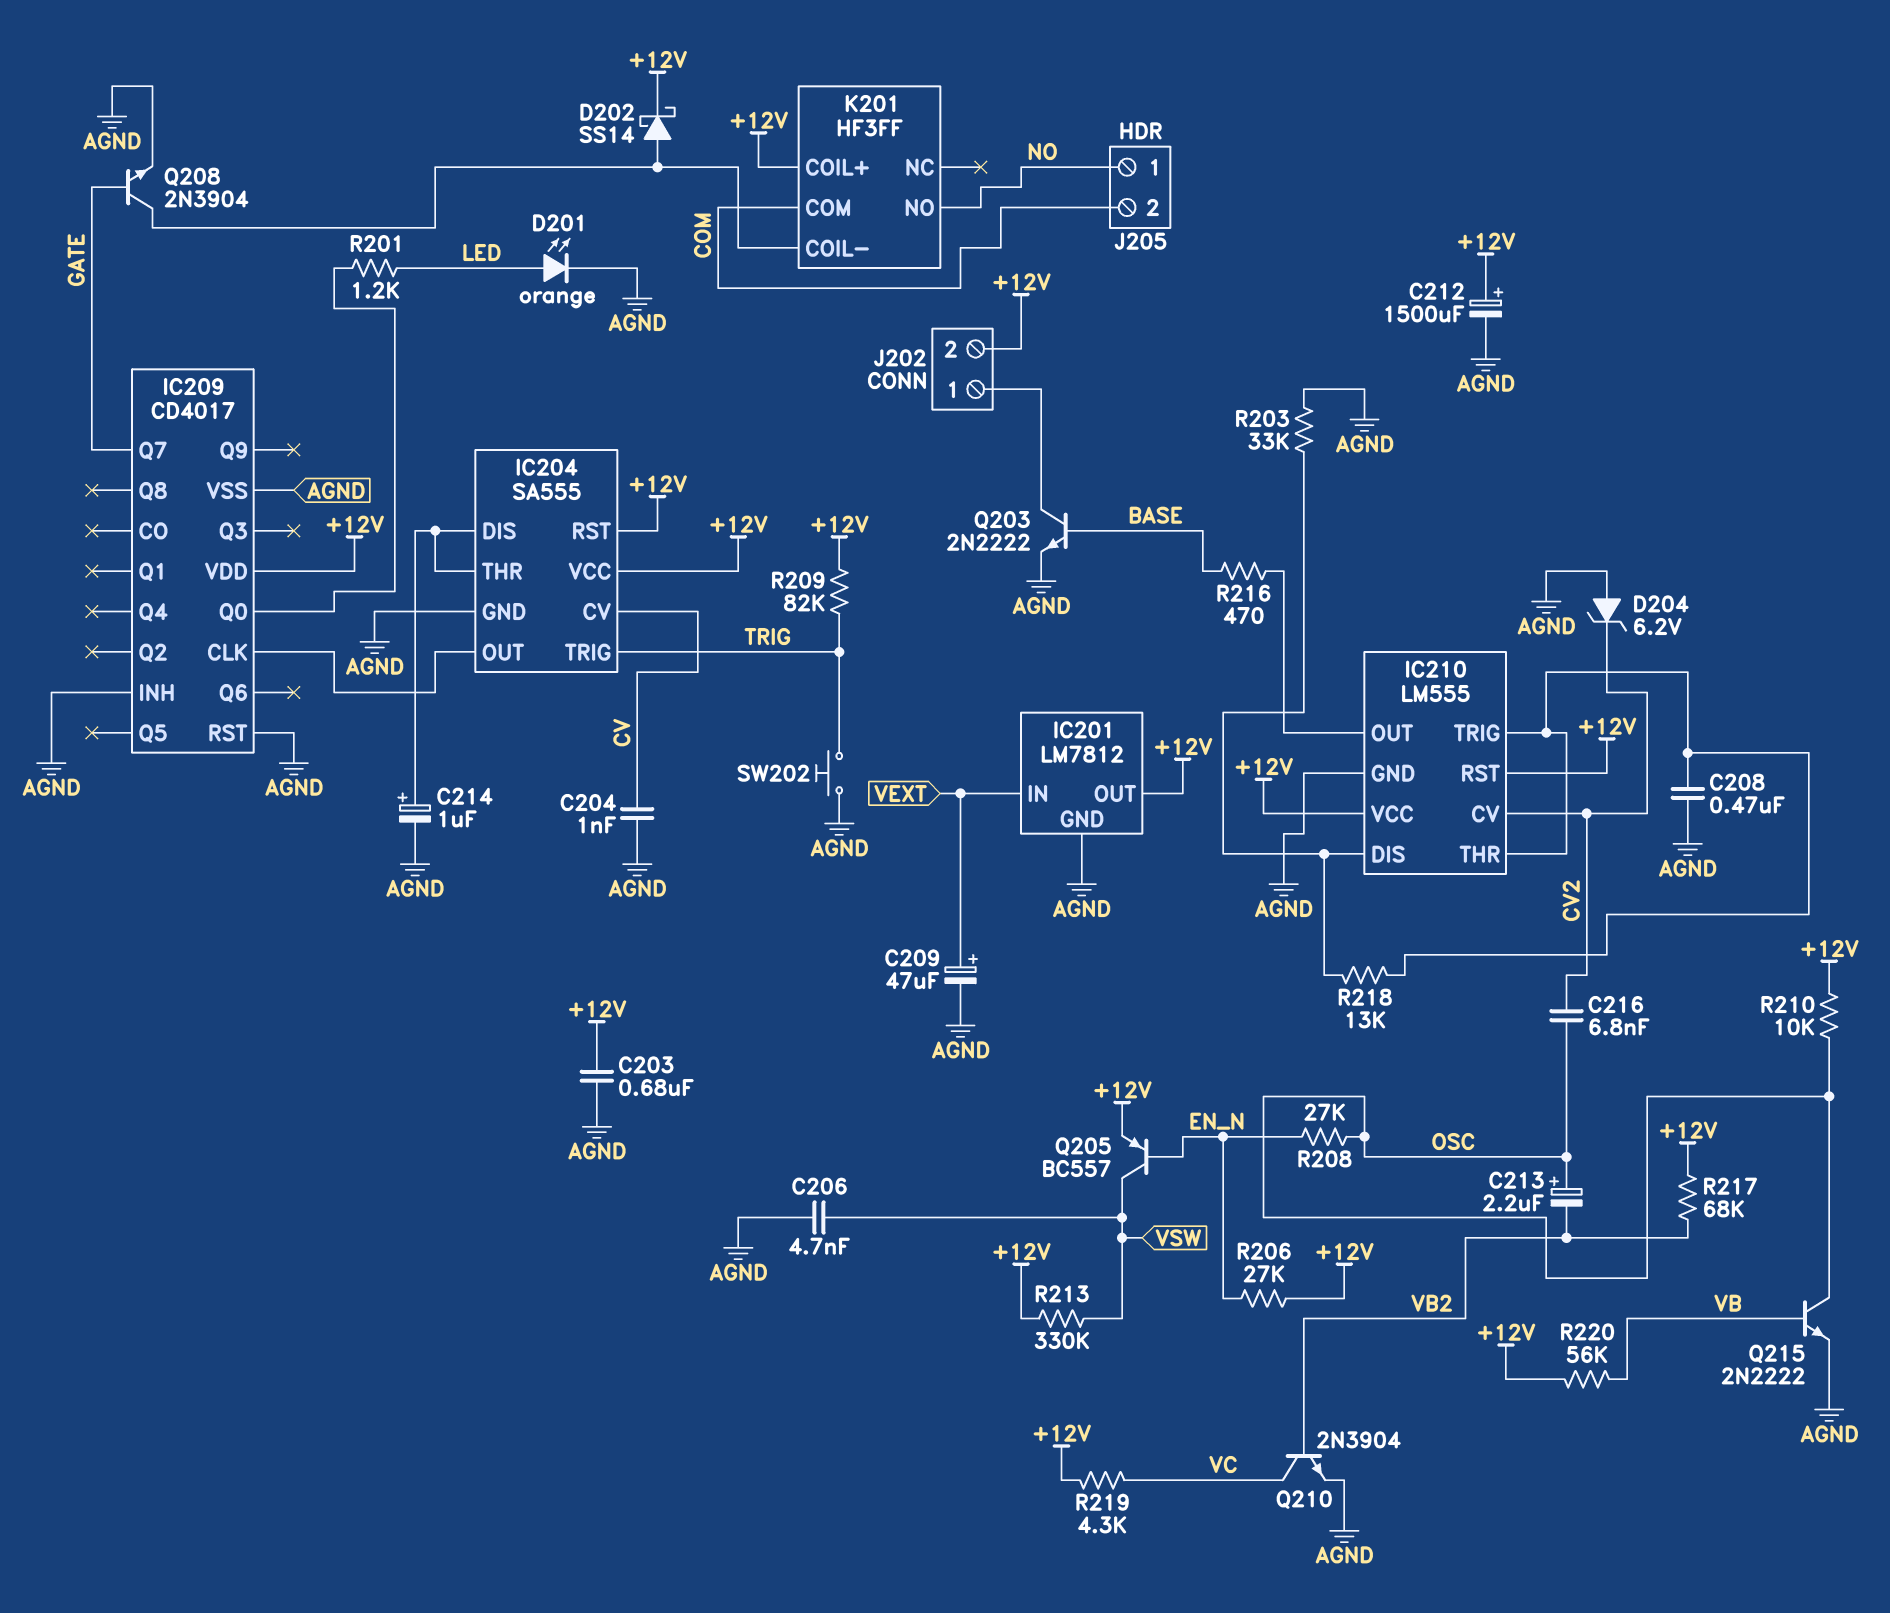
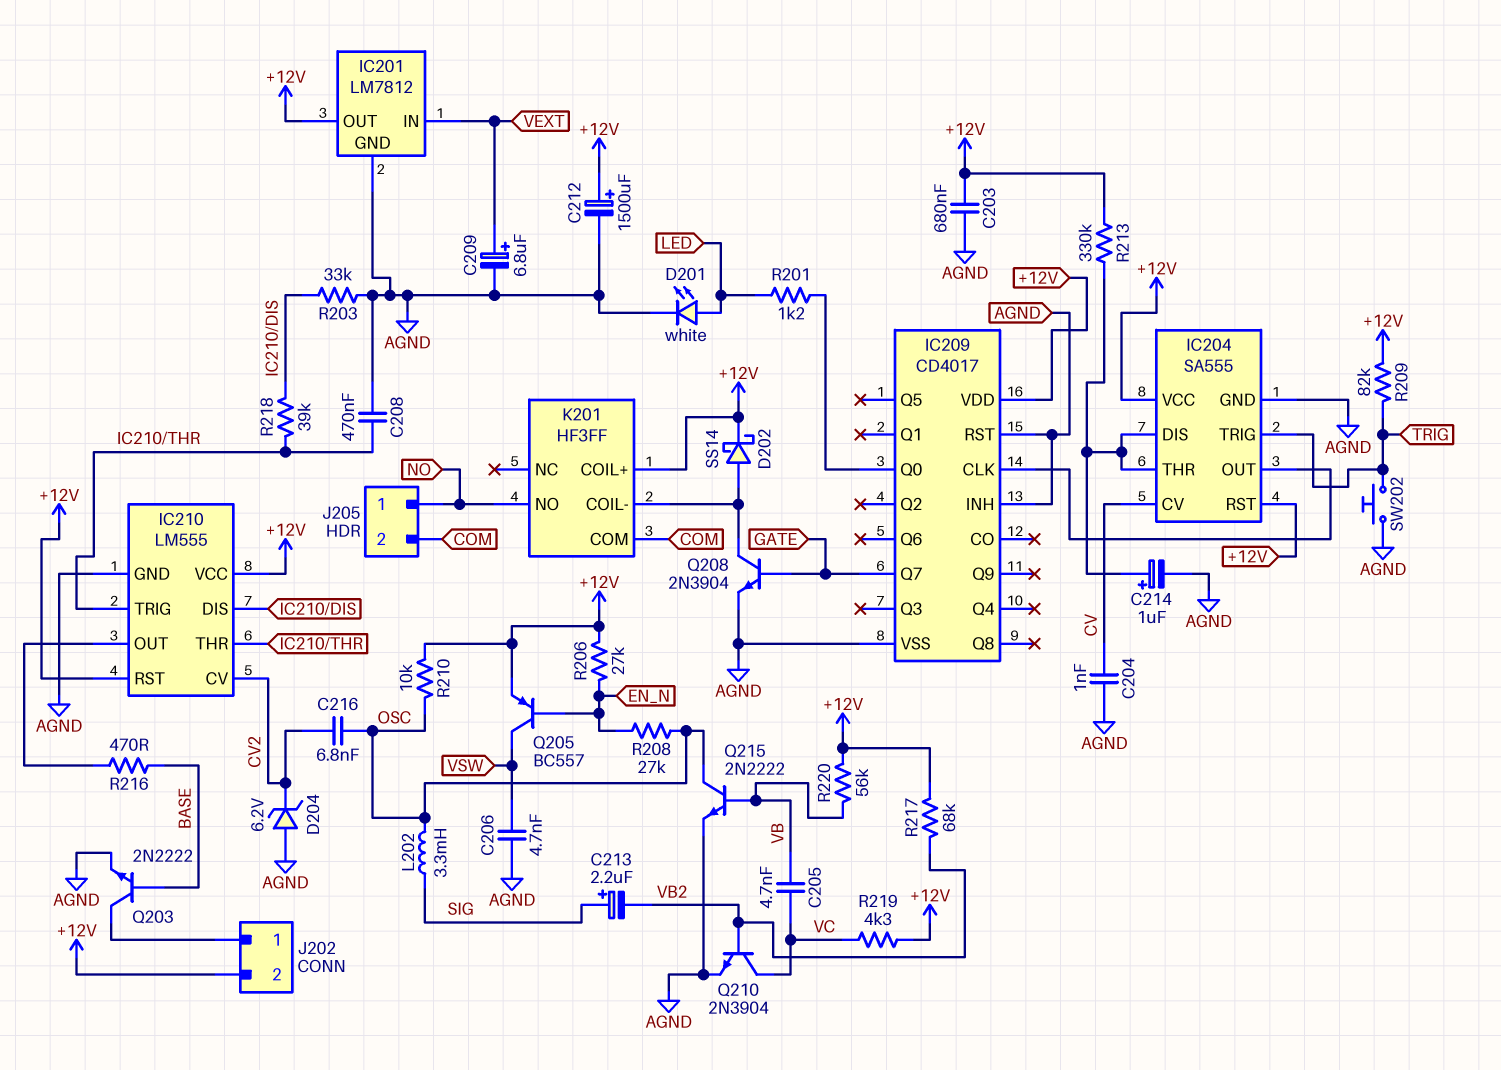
C205: none -> 4.7nF (VB, VC)
C209: 47uF (plus VEXT, minus AGND) -> 6.8uF (plus VEXT, minus AGND)
C213: 2.2uF (plus OSC, minus VB2) -> 2.2uF (plus SIG, minus VB2)
D201: LED orange (A LED, K AGND) -> LED white (A LED, K AGND)
L202: none -> 3.3mH (OSC, SIG)
R213: 330k (+12V, VSW) -> 330k (+12V, IC204/DIS)
R218: 13k (IC210/DIS, IC210/THR) -> 39k (IC210/DIS, IC210/THR)

